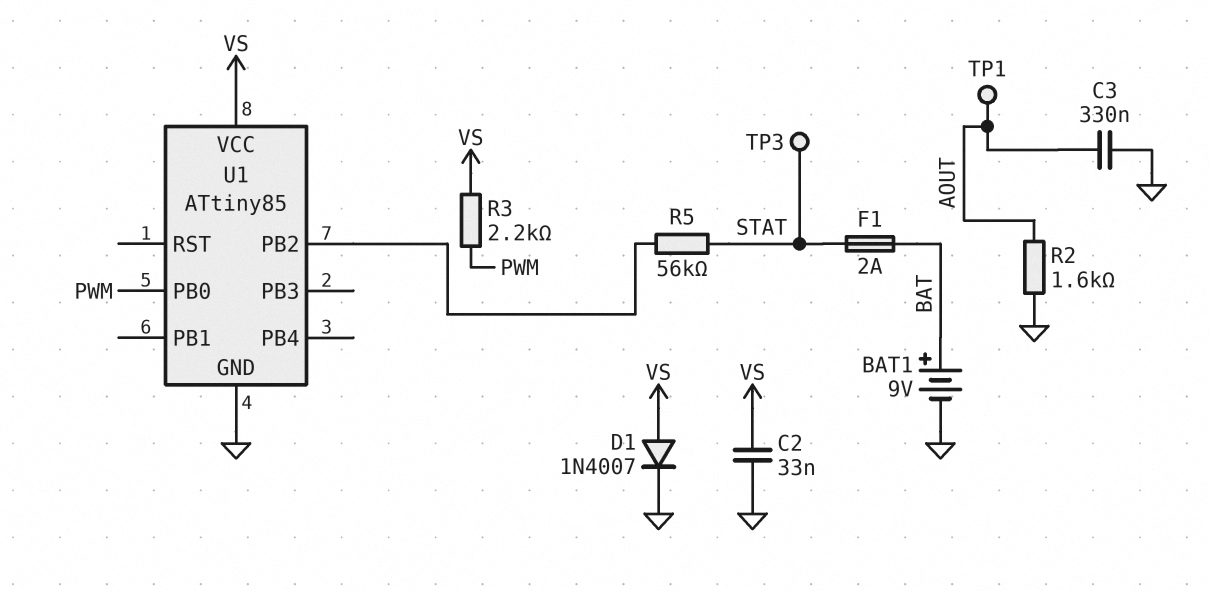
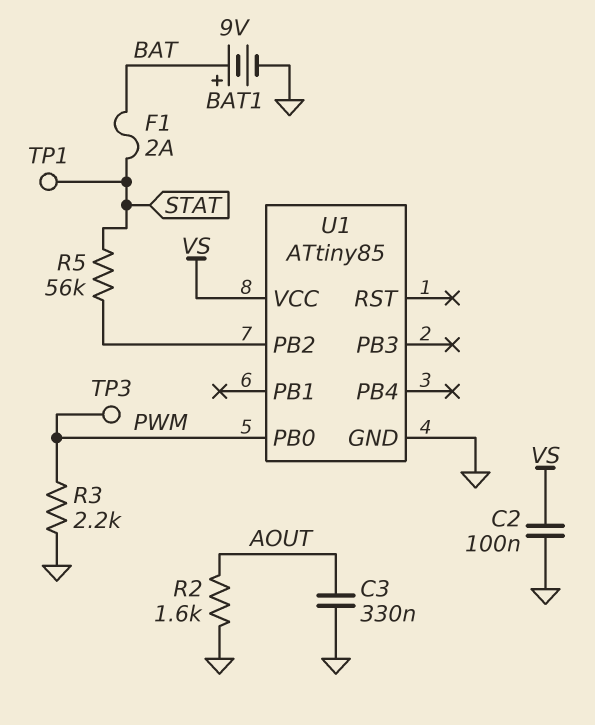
C2: 33nF (GND, VS) -> 100nF (GND, VS)
D1: diode 1N4007 (A VS, K GND) -> none
R3: 2.2k (PWM, VS) -> 2.2k (GND, PWM)
TP1: test point (AOUT) -> test point (STAT)
TP3: test point (STAT) -> test point (PWM)

